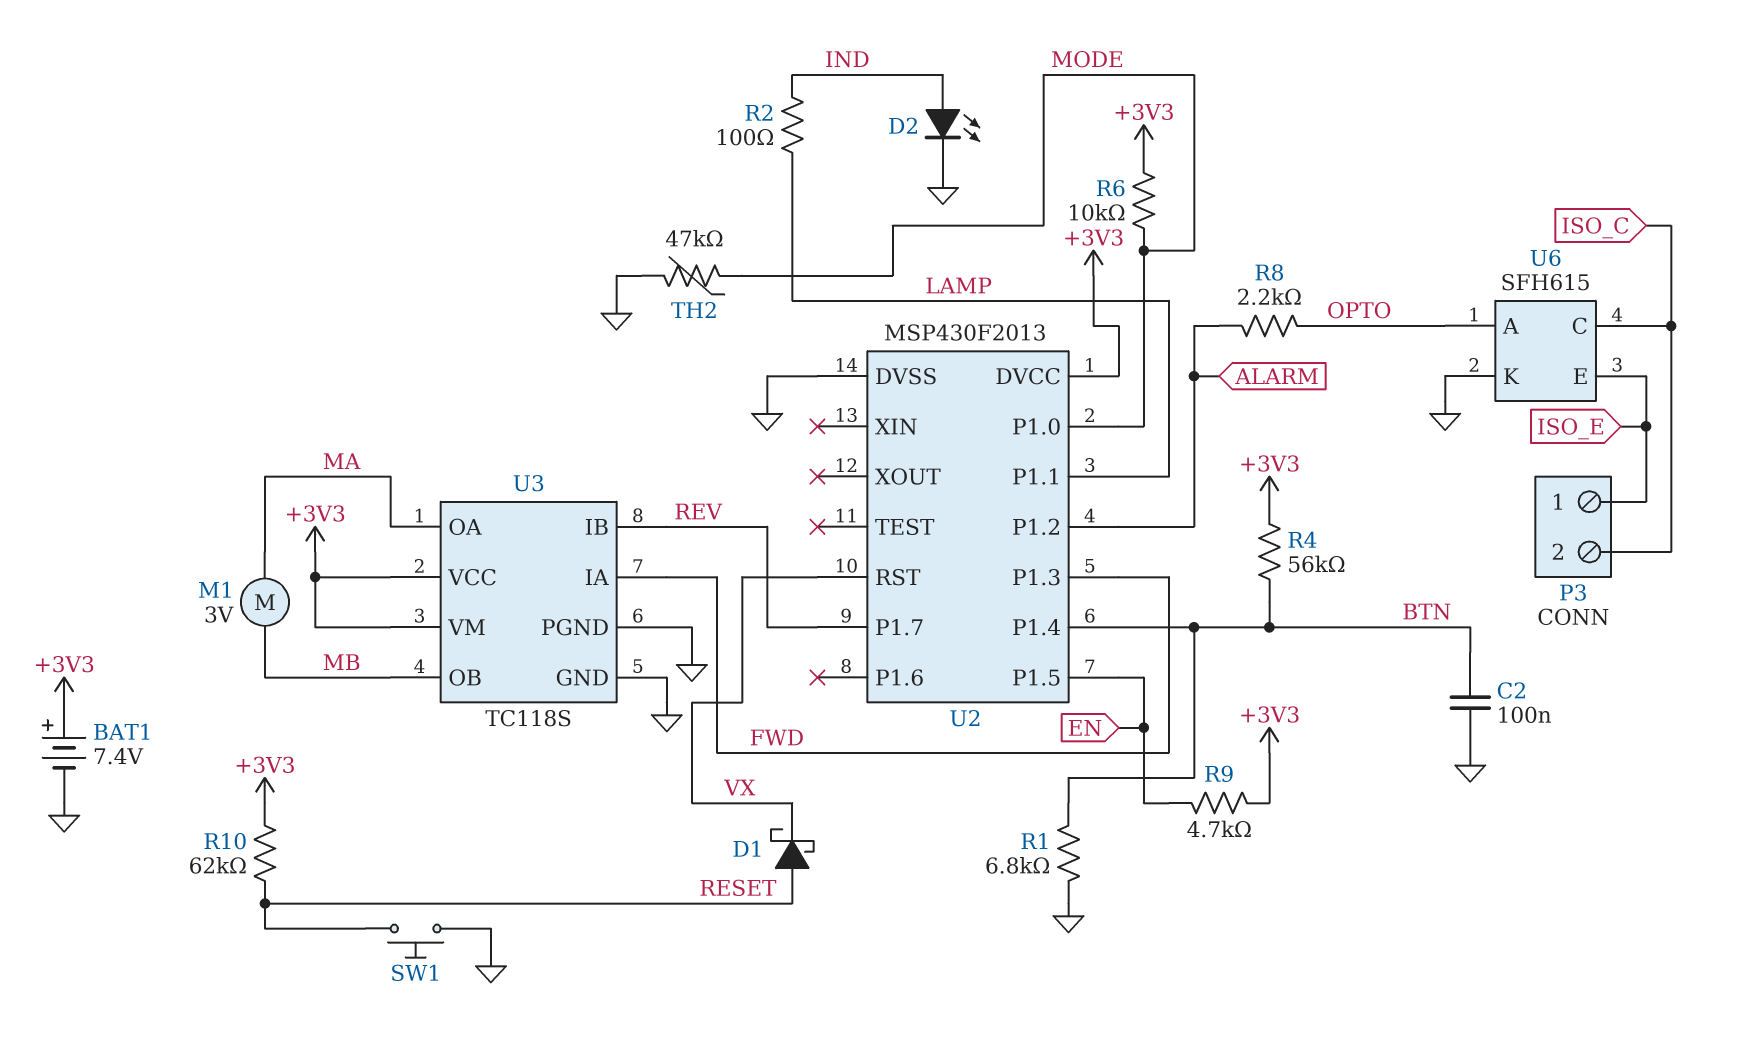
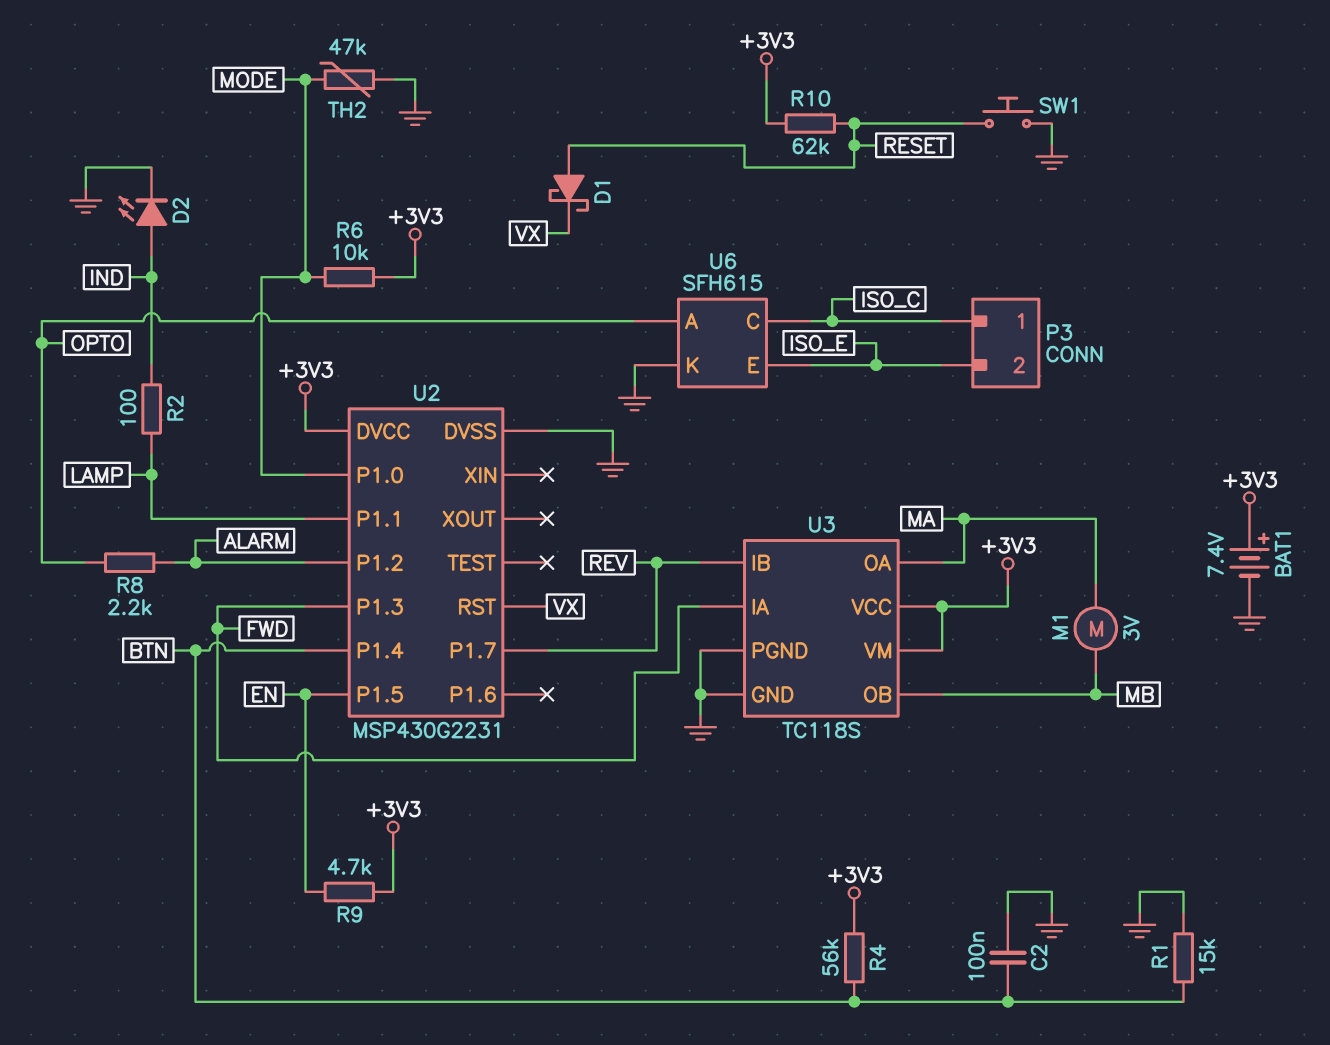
P3 pin 1: ISO_E -> ISO_C
P3 pin 2: ISO_C -> ISO_E
R1: 6.8k (BTN, GND) -> 15k (BTN, GND)
U2: MSP430F2013 -> MSP430G2231

